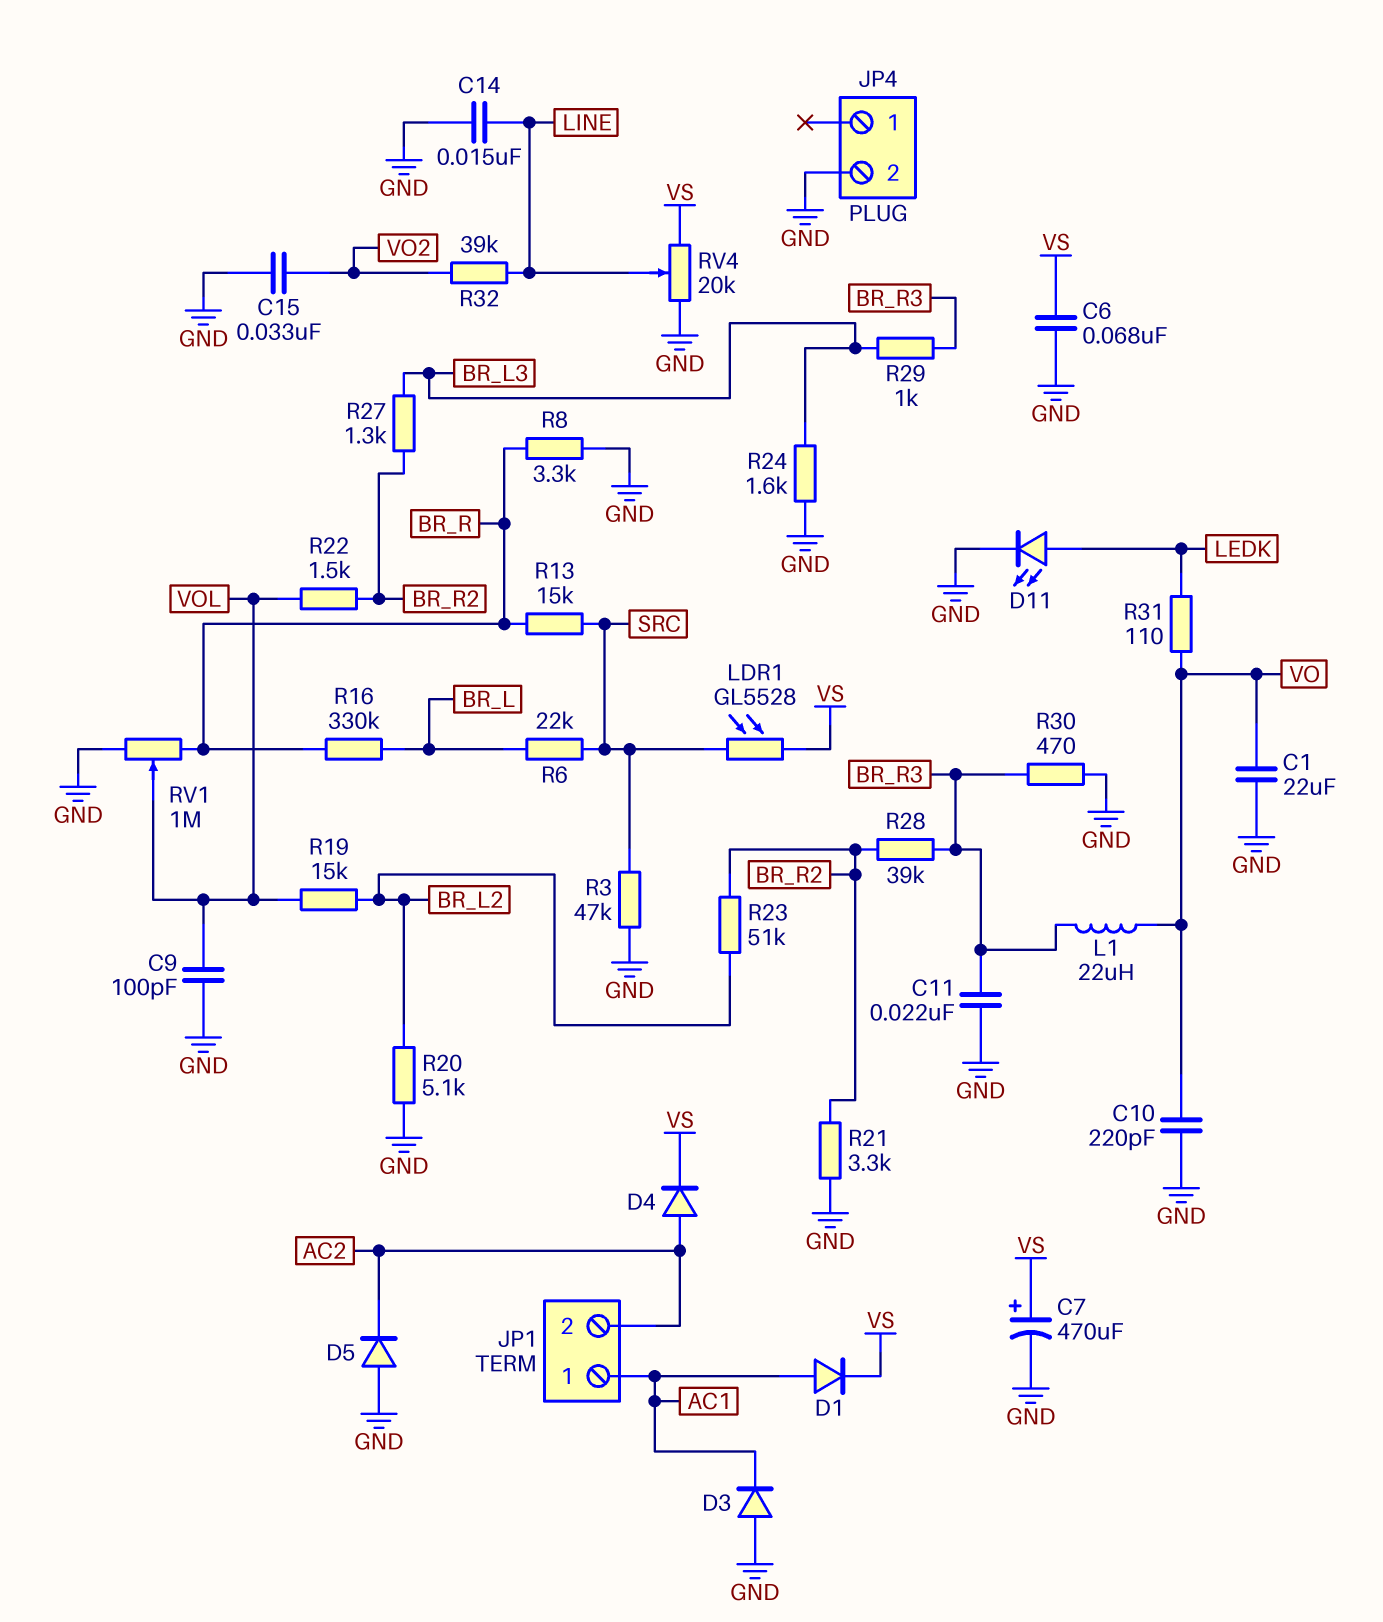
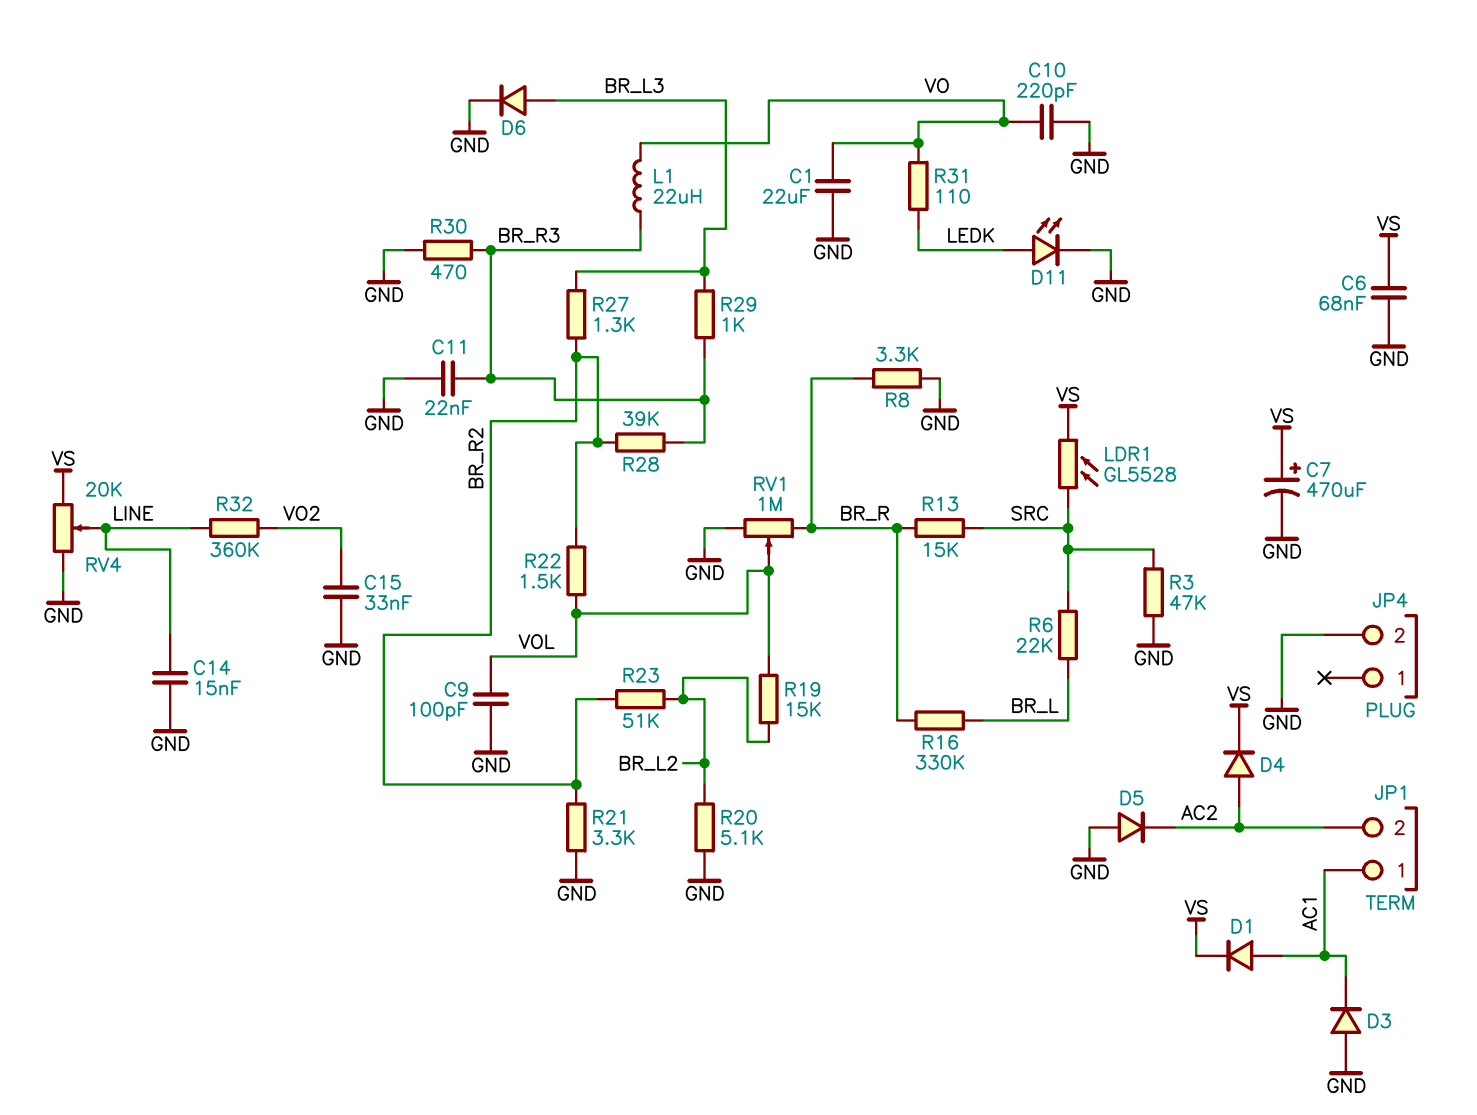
D6: none -> diode (A BR_L3, K GND)
R24: 1.6k (BR_L3, GND) -> none
R32: 39k (LINE, VO2) -> 360k (LINE, VO2)

